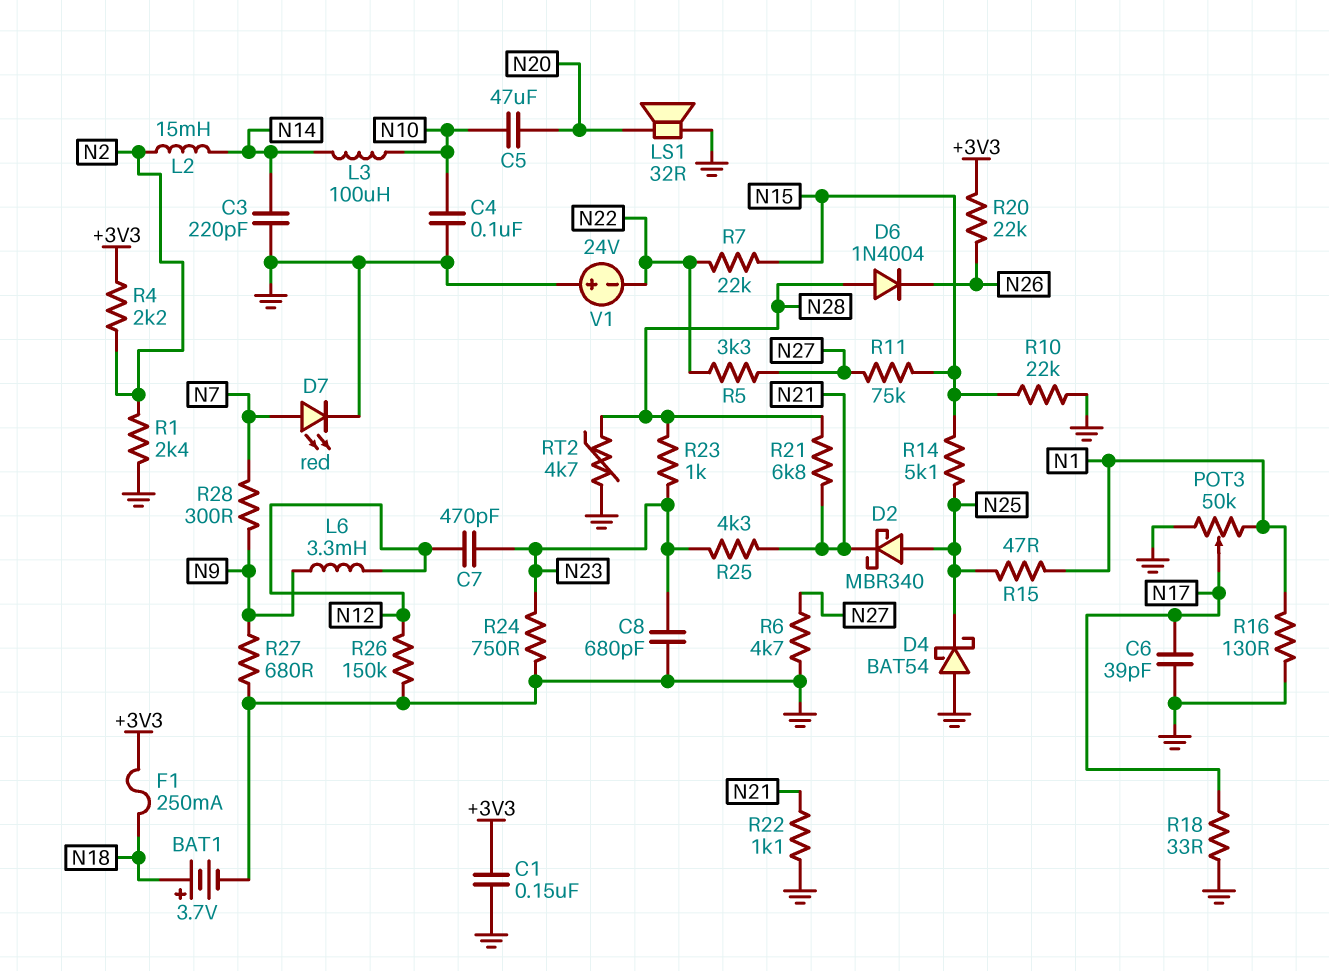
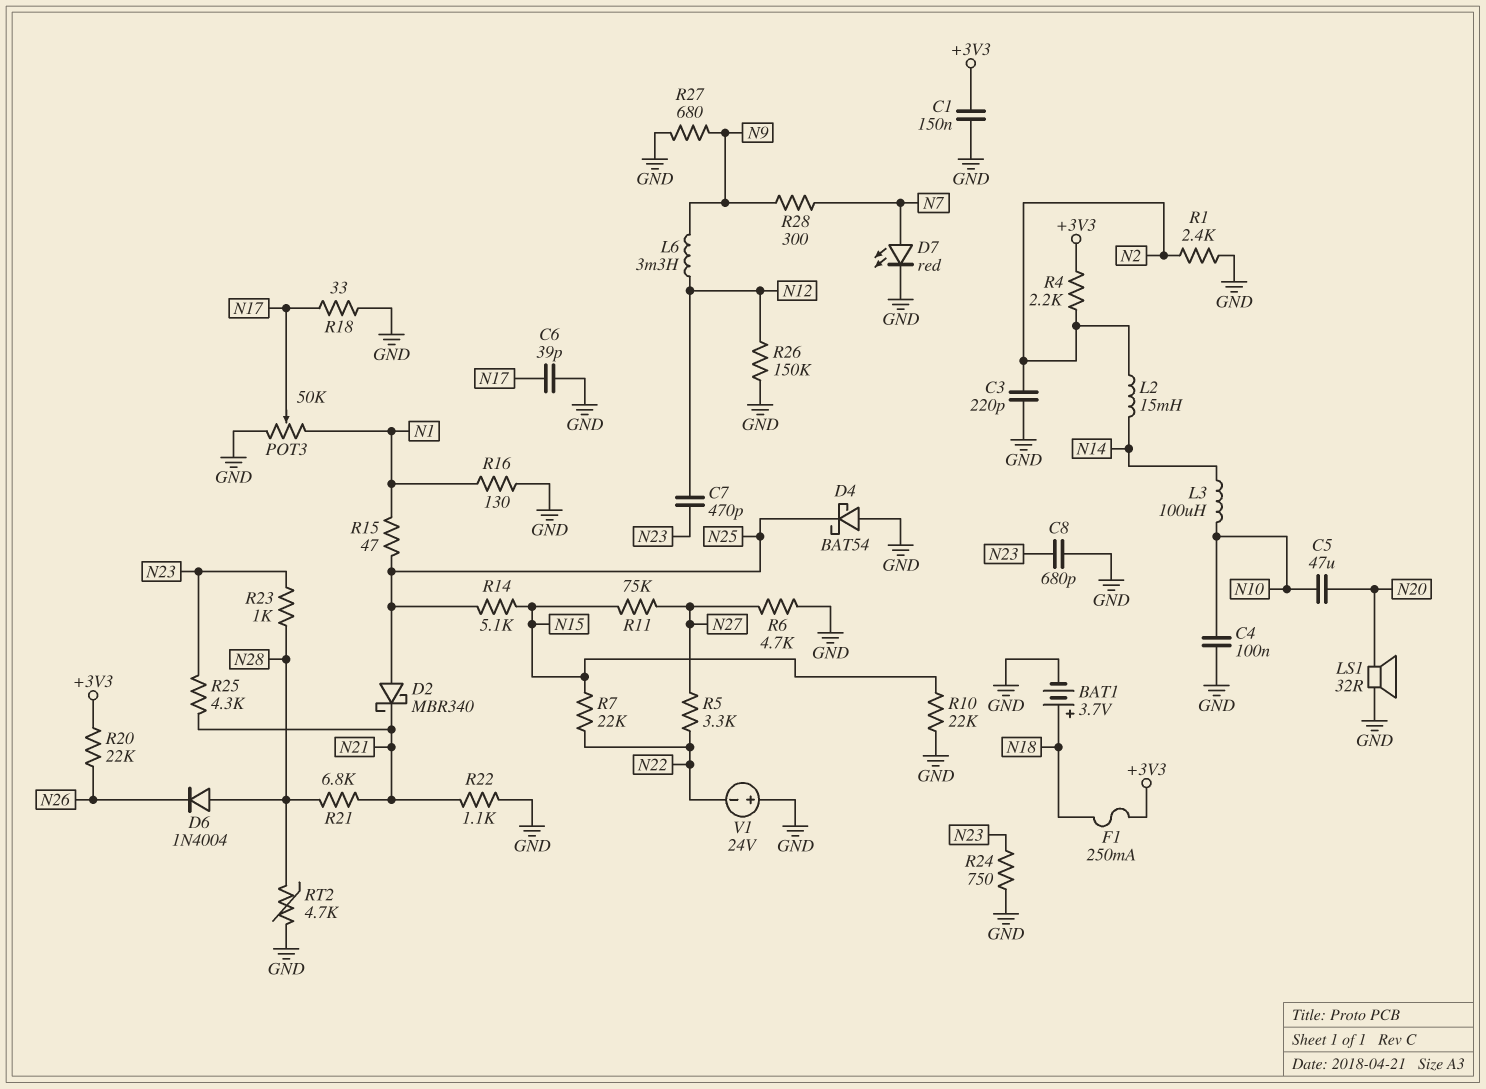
C3: 220pF (GND, N14) -> 220pF (GND, N2)

